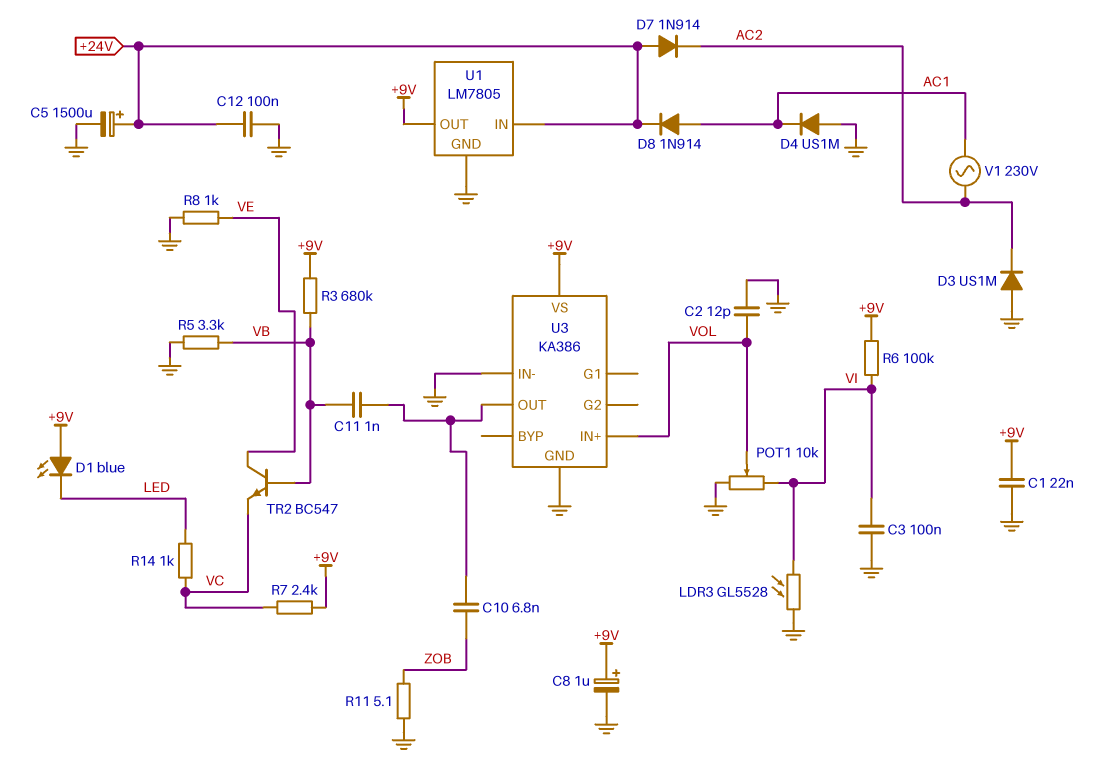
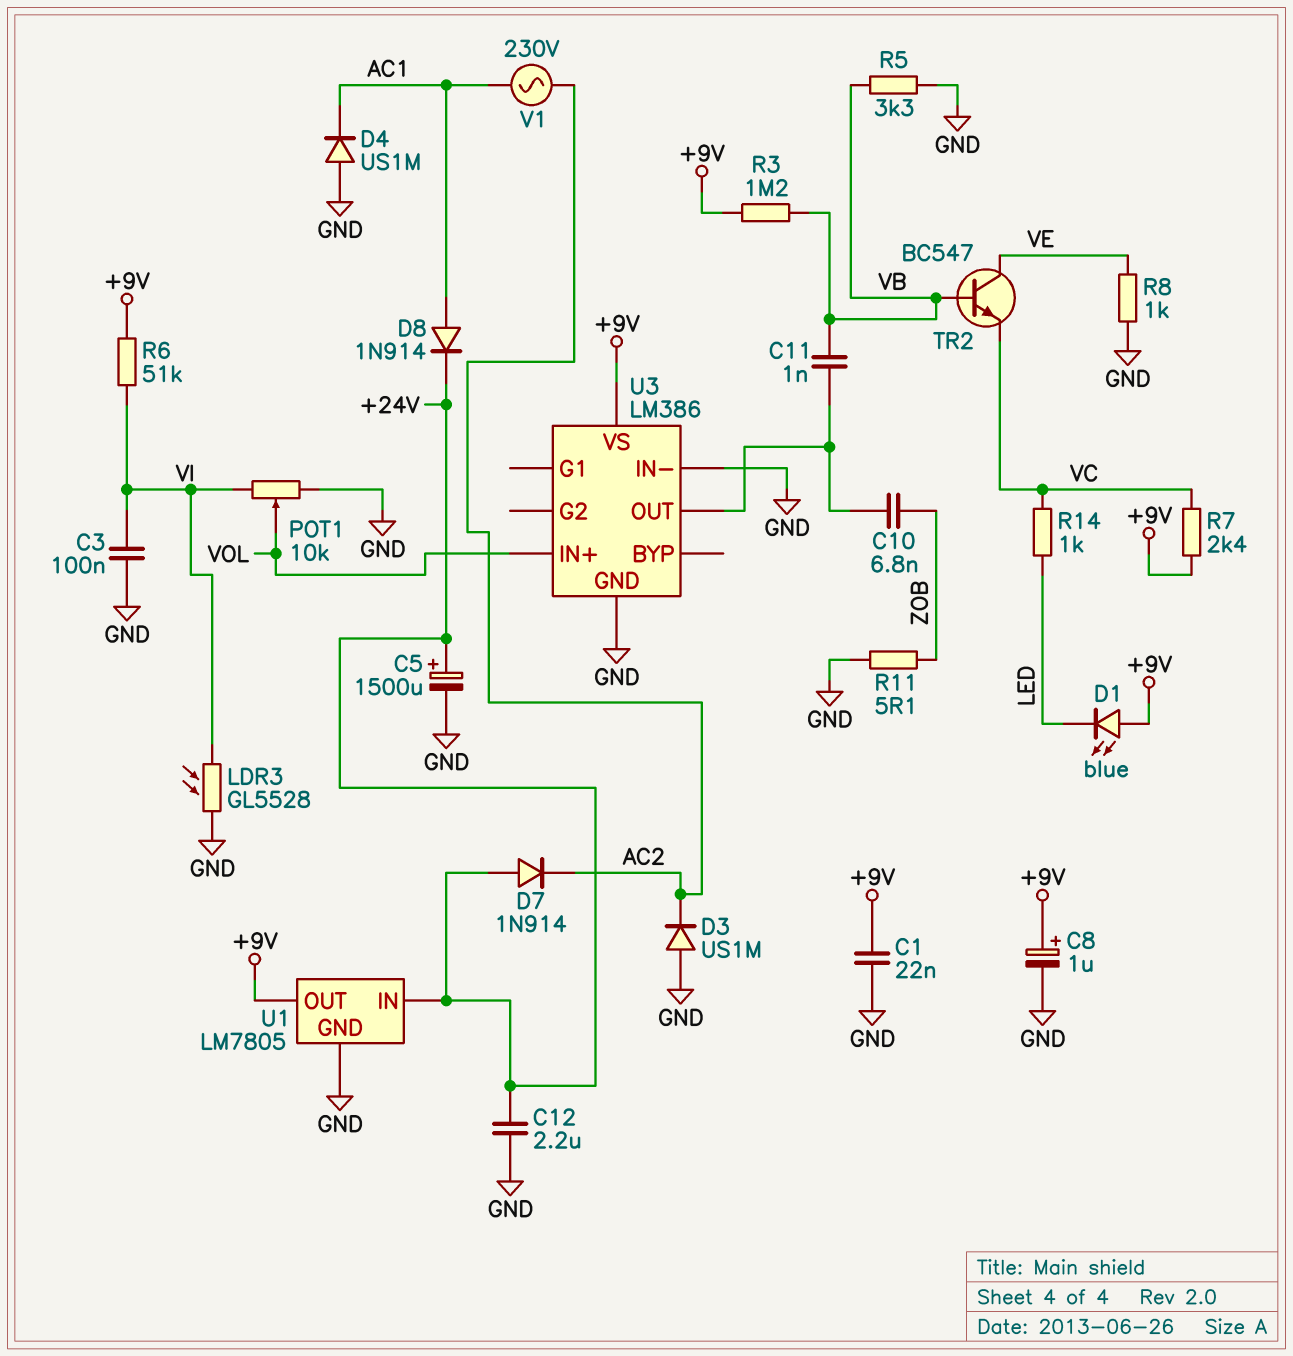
C2: 12pF (GND, VOL) -> none
C12: 100nF (+24V, GND) -> 2.2uF (+24V, GND)
R3: 680k (+9V, VB) -> 1.2M (+9V, VB)
R6: 100k (+9V, VI) -> 51k (+9V, VI)
U3: KA386 -> LM386

